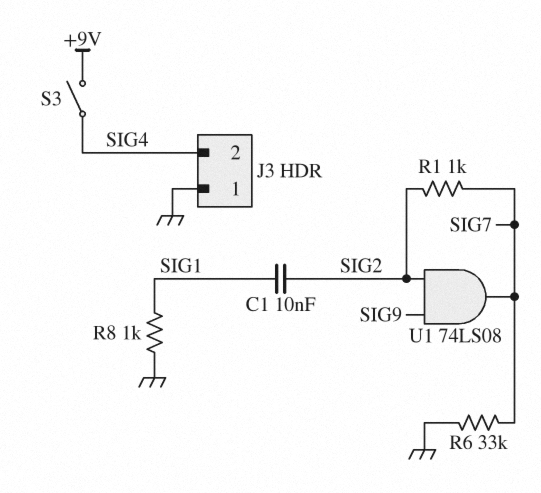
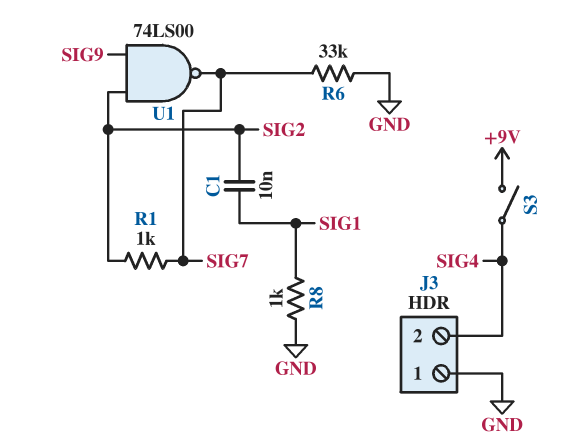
U1: AND 74LS08 (in SIG2, in SIG9, out SIG7) -> NAND 74LS00 (in SIG2, in SIG9, out SIG7)

